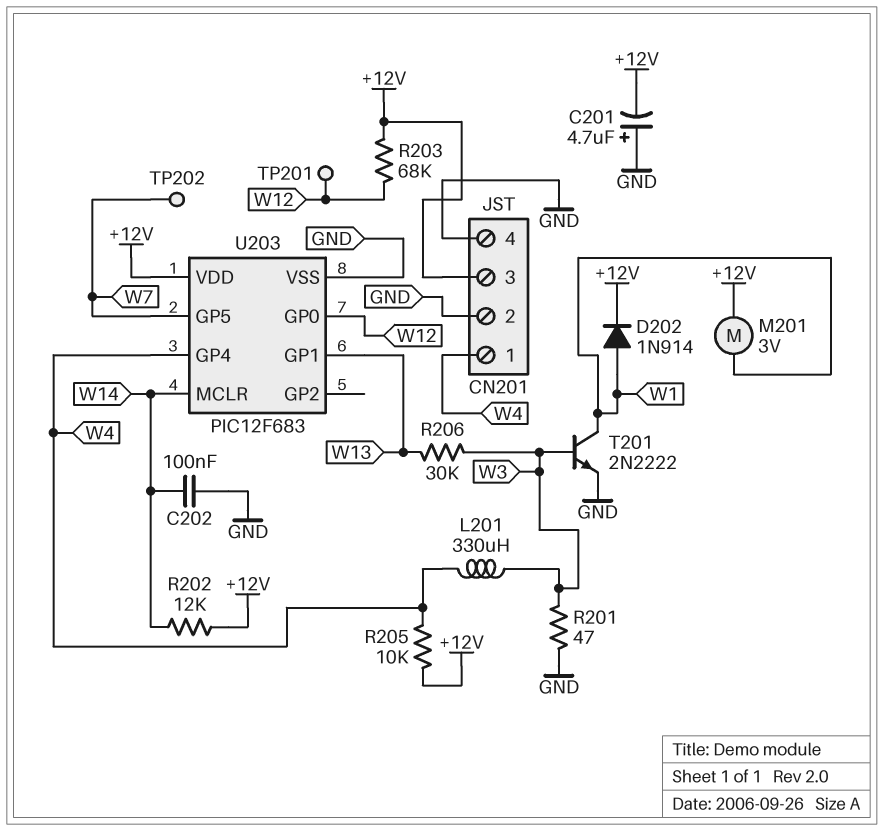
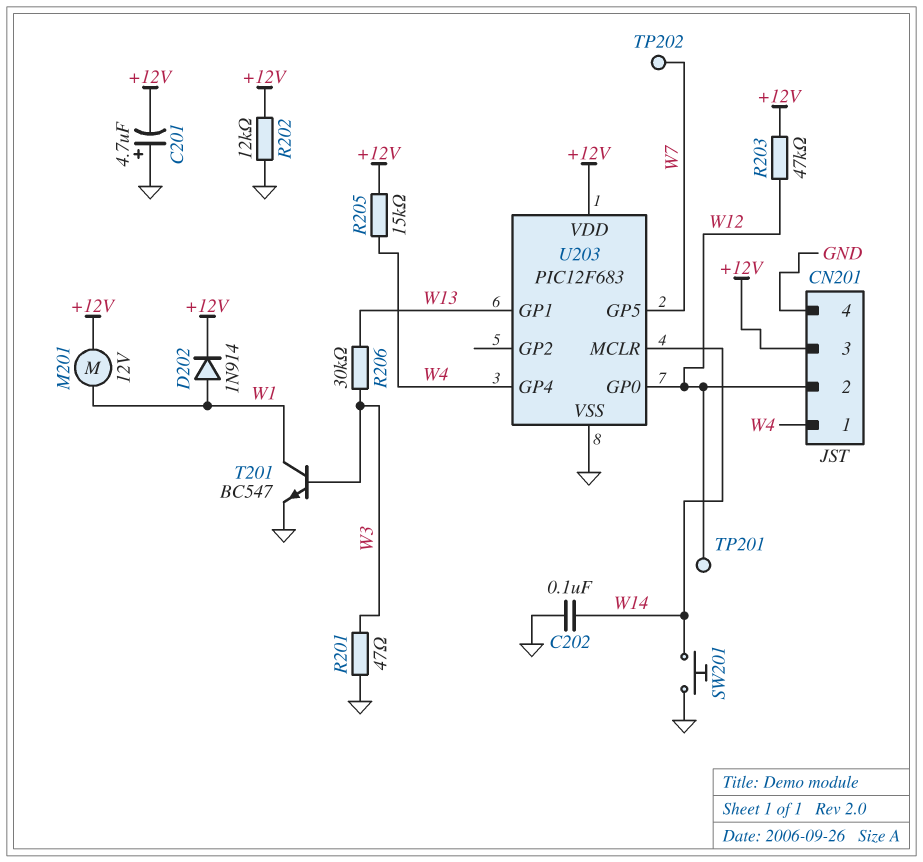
CN201 pin 2: GND -> W12
L201: 330uH (W3, W4) -> none
M201: motor 3V (+12V, W1) -> motor 12V (+12V, W1)
R202: 12k (+12V, W14) -> 12k (+12V, GND)
R203: 68k (+12V, W12) -> 47k (+12V, W12)
R205: 10k (+12V, W4) -> 15k (+12V, W4)
SW201: none -> button (GND, W14)
T201: NPN 2N2222 (B W3, C W1, E GND) -> NPN BC547 (B W3, C W1, E GND)

